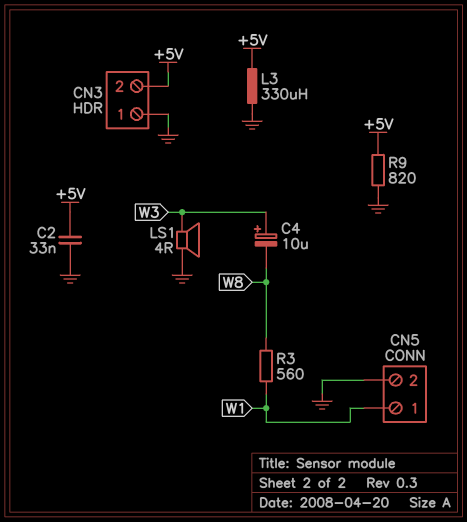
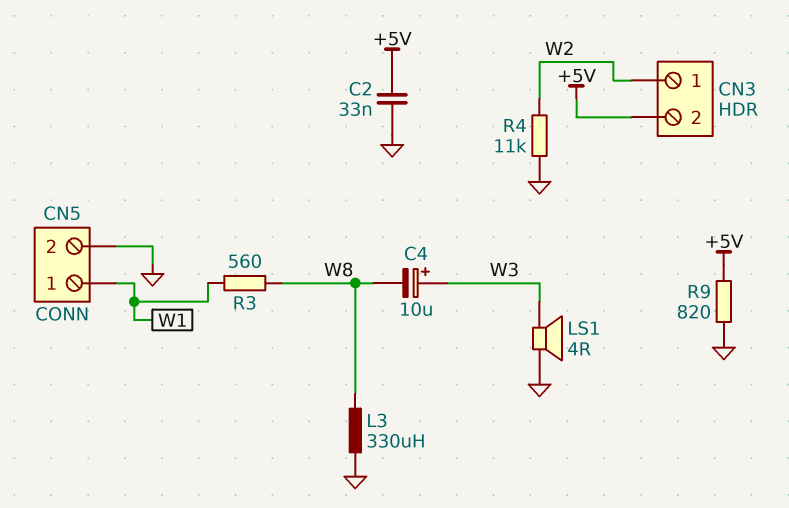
CN3 pin 1: GND -> W2
L3: 330uH (+5V, GND) -> 330uH (GND, W8)
R4: none -> 11k (GND, W2)

